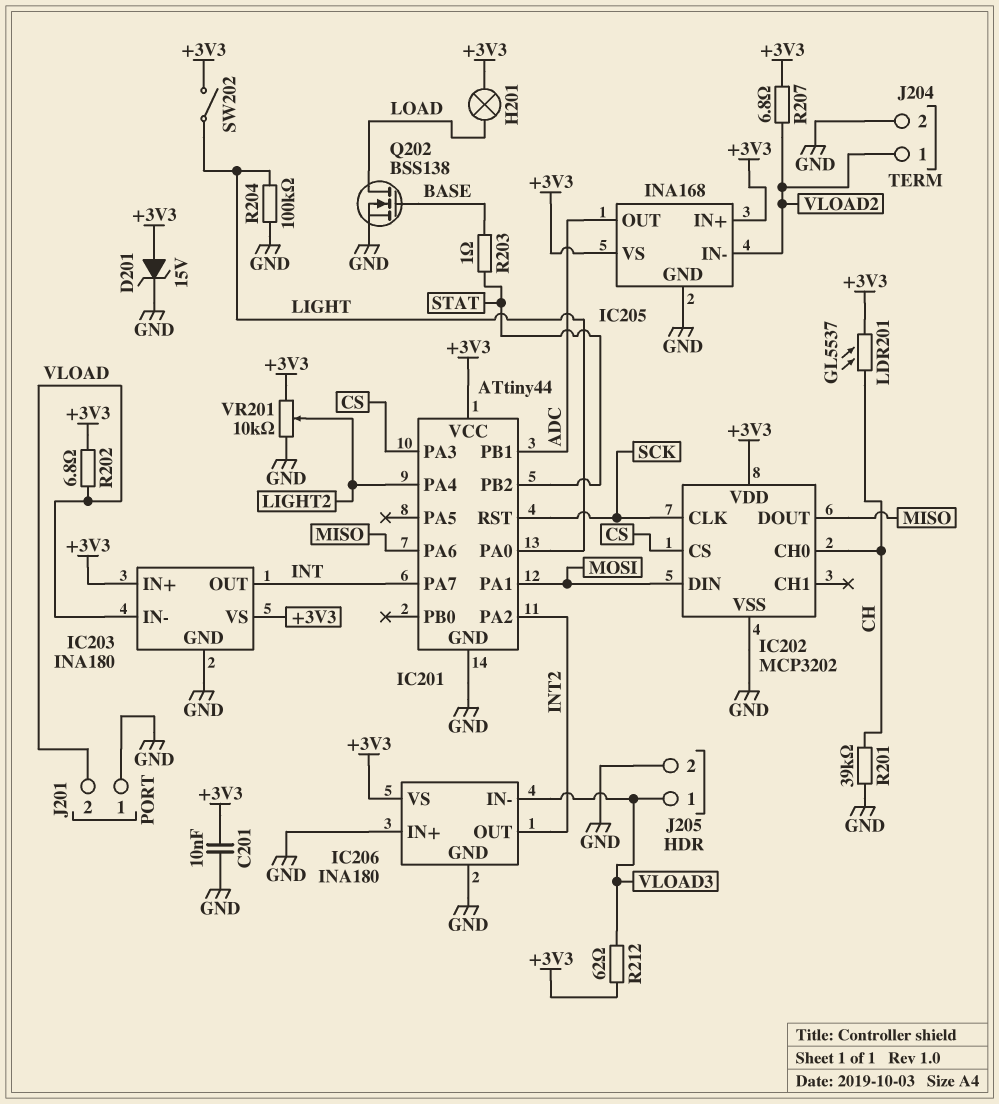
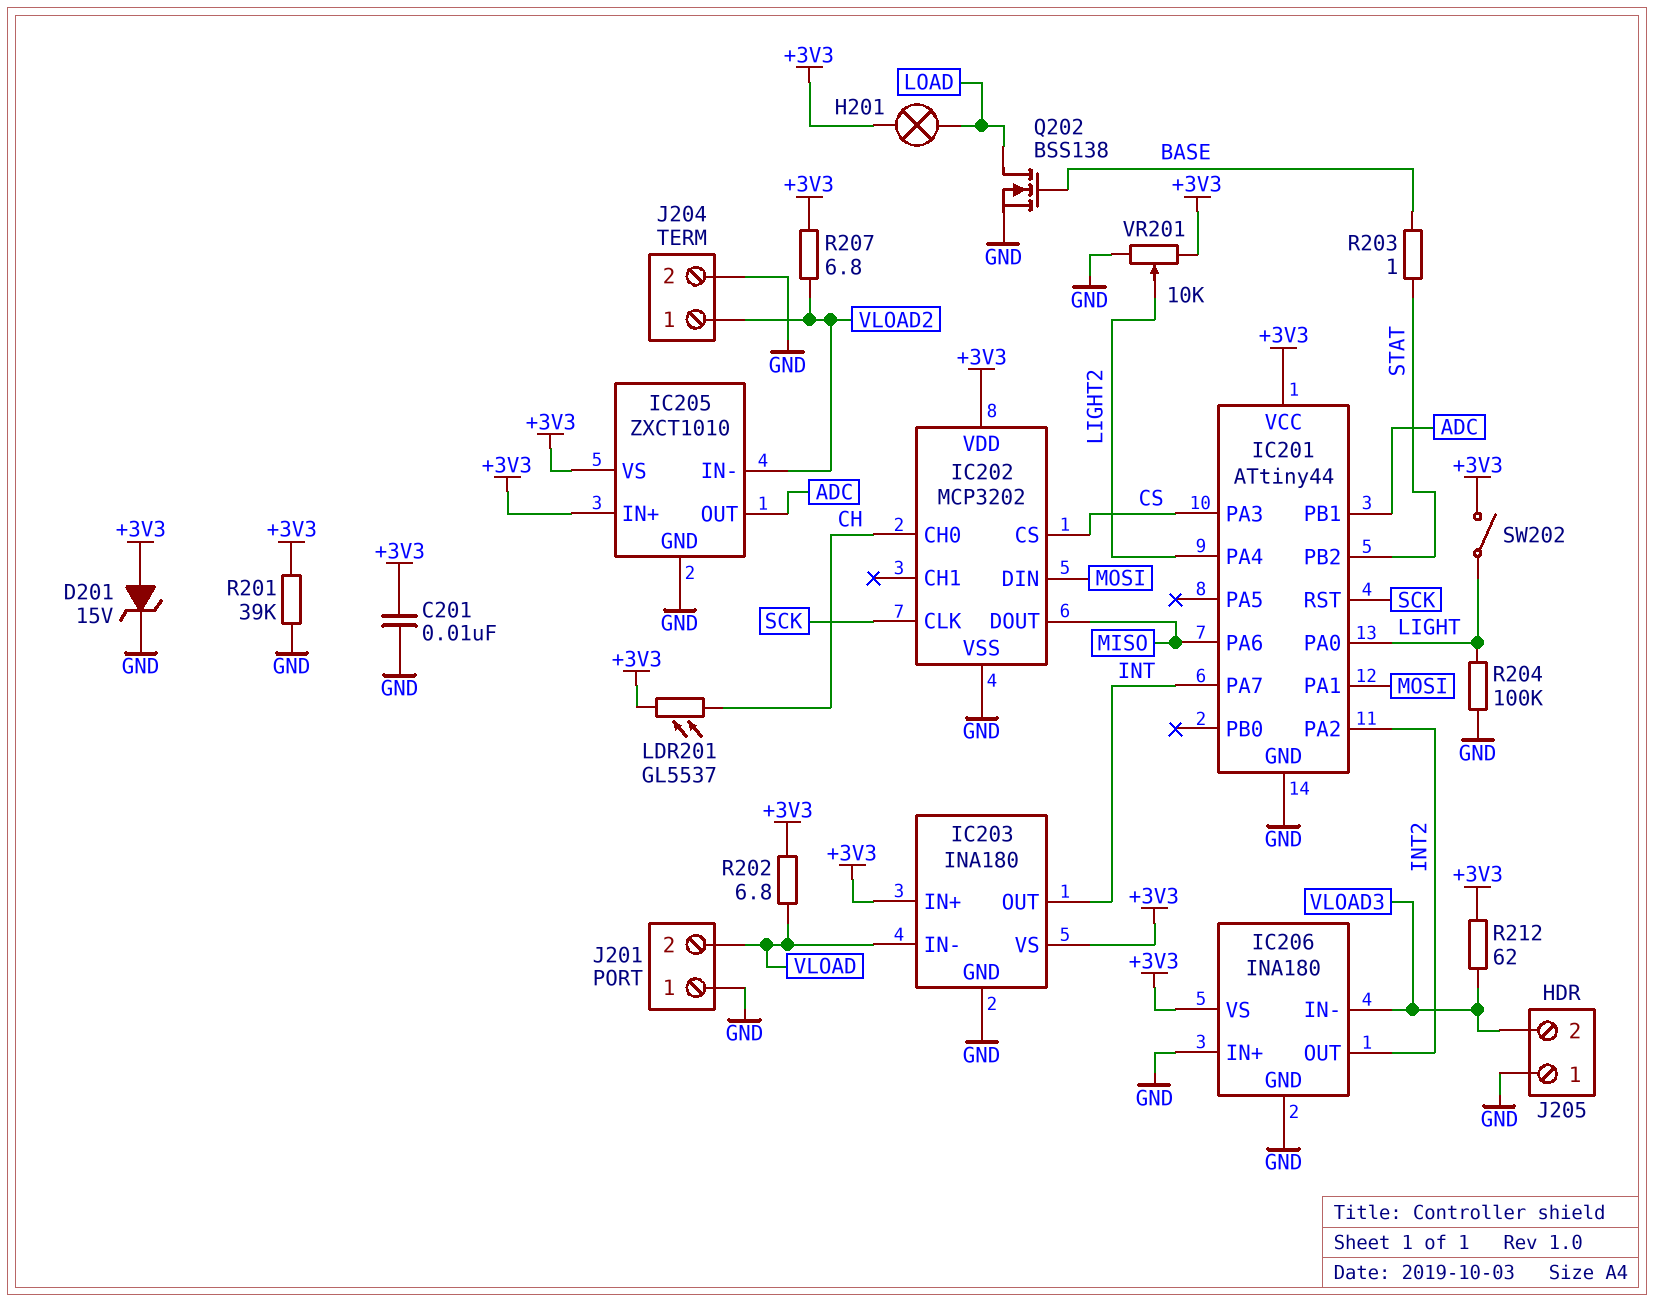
IC205: INA168 -> ZXCT1010
J205 pin 1: VLOAD3 -> GND
J205 pin 2: GND -> VLOAD3
R201: 39k (CH, GND) -> 39k (+3V3, GND)

